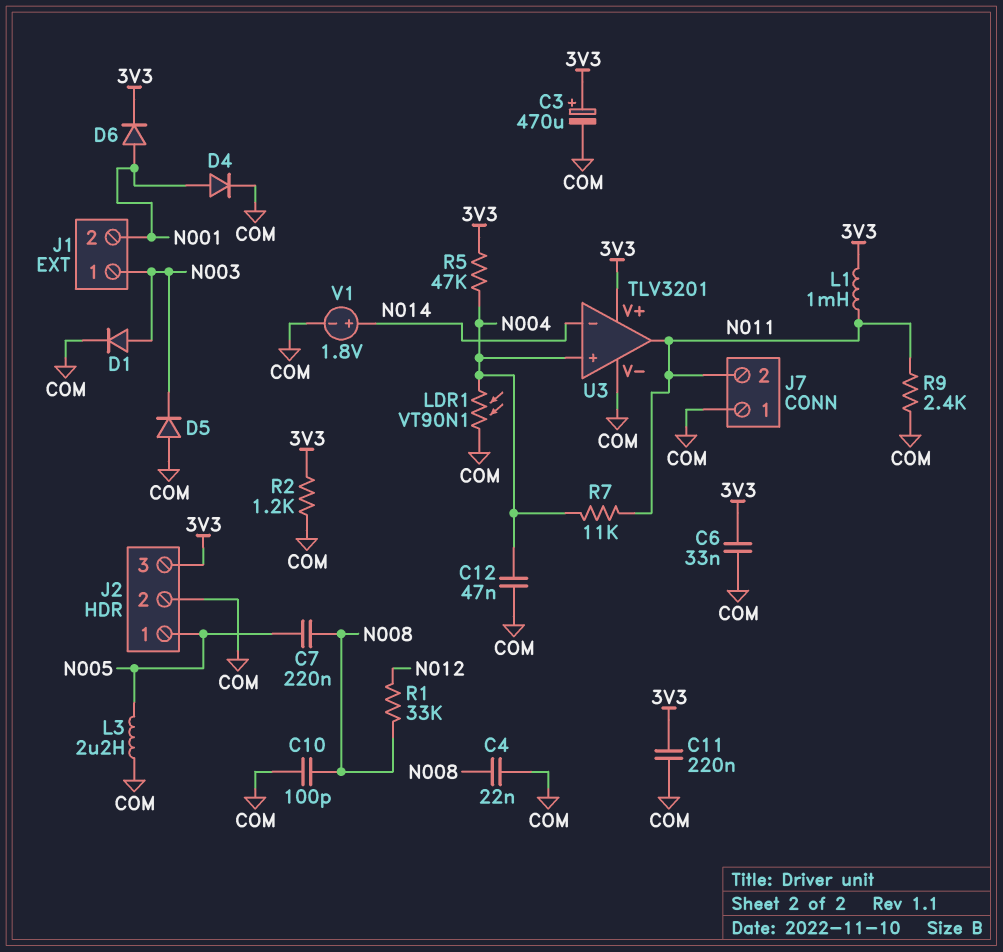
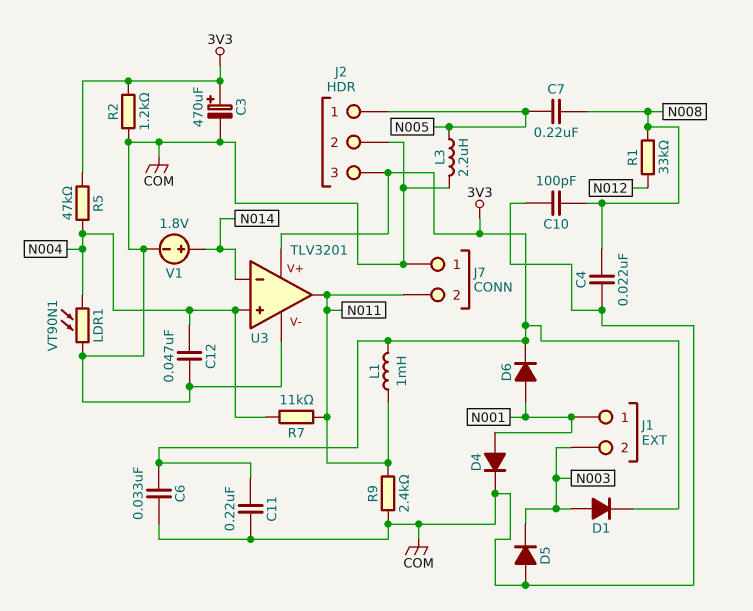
D1: diode (A N003, K COM) -> diode (A N003, K 3V3)
J1 pin 1: N003 -> N001
J1 pin 2: N001 -> N003

